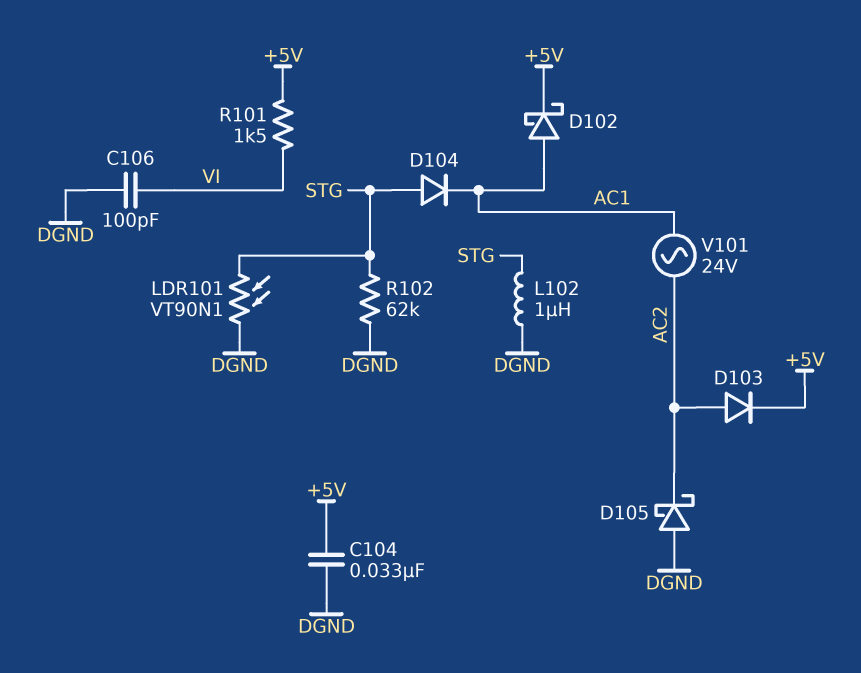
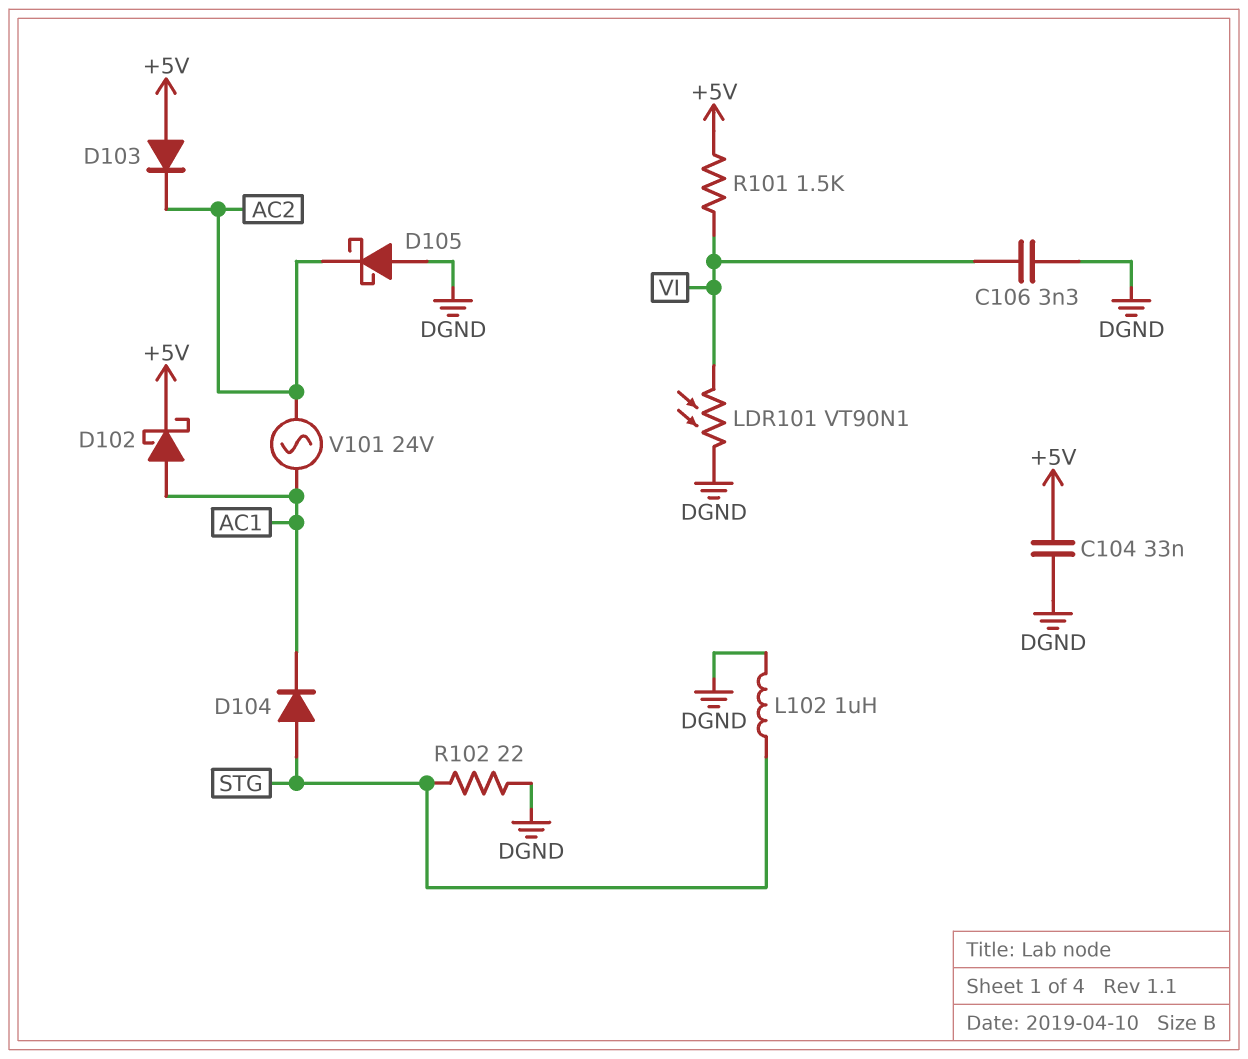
C106: 100pF (DGND, VI) -> 3.3nF (DGND, VI)
D103: diode (A AC2, K +5V) -> diode (A +5V, K AC2)
LDR101: VT90N1 (DGND, STG) -> VT90N1 (DGND, VI)
R102: 62k (DGND, STG) -> 22 (DGND, STG)

